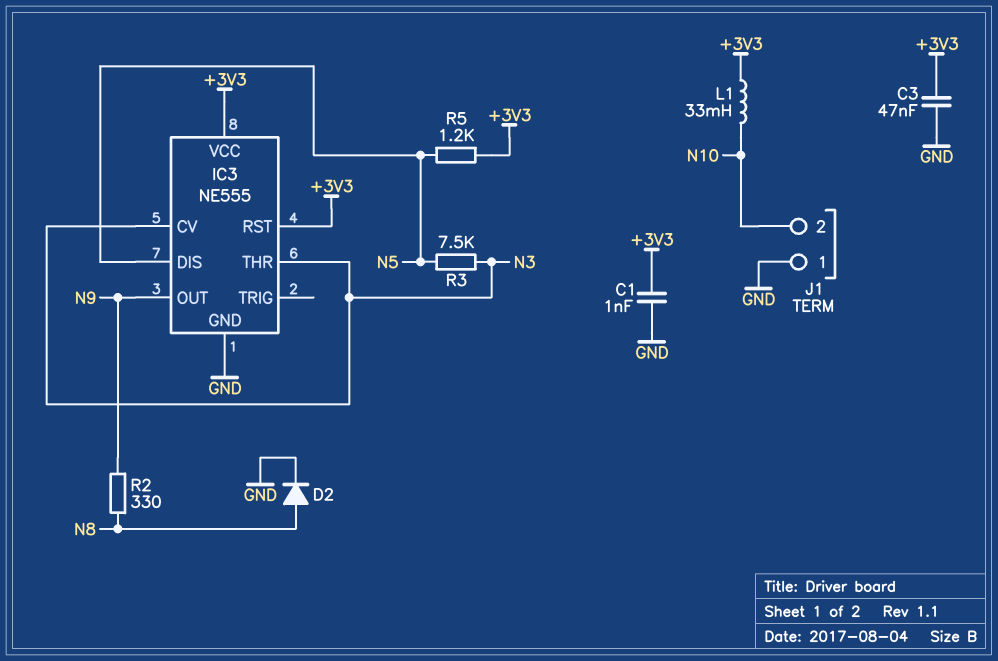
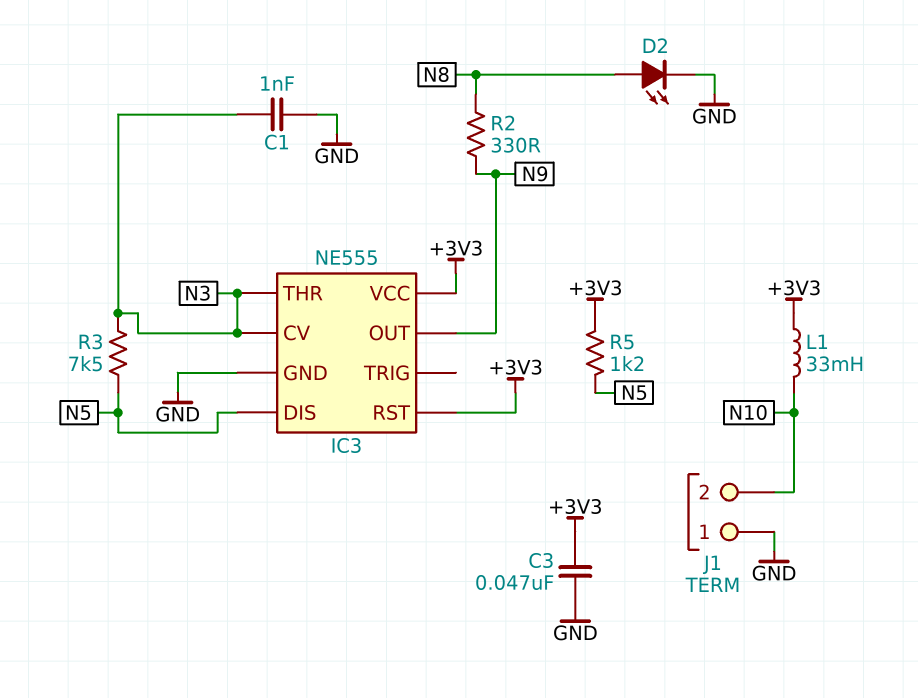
C1: 1nF (+3V3, GND) -> 1nF (GND, N3)
D2: diode (A N8, K GND) -> LED (A N8, K GND)

